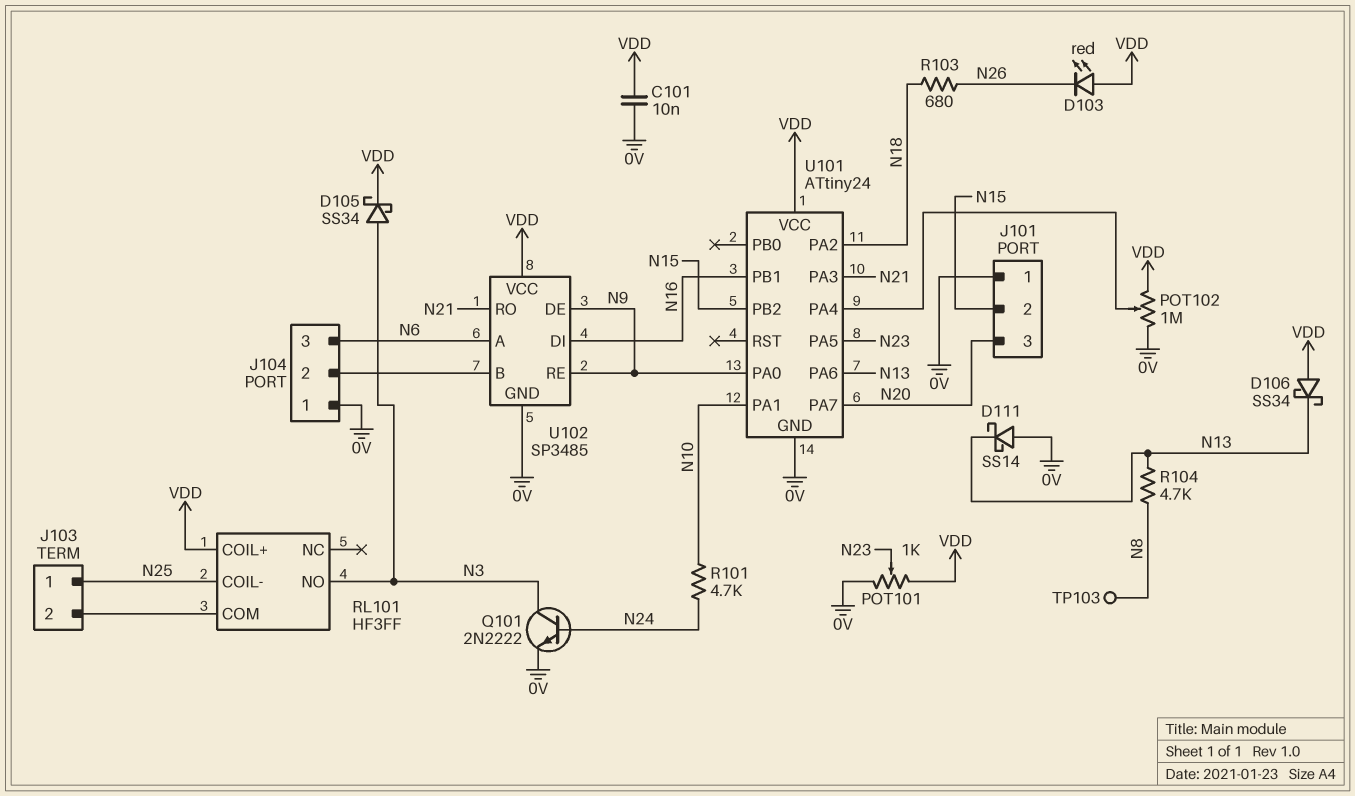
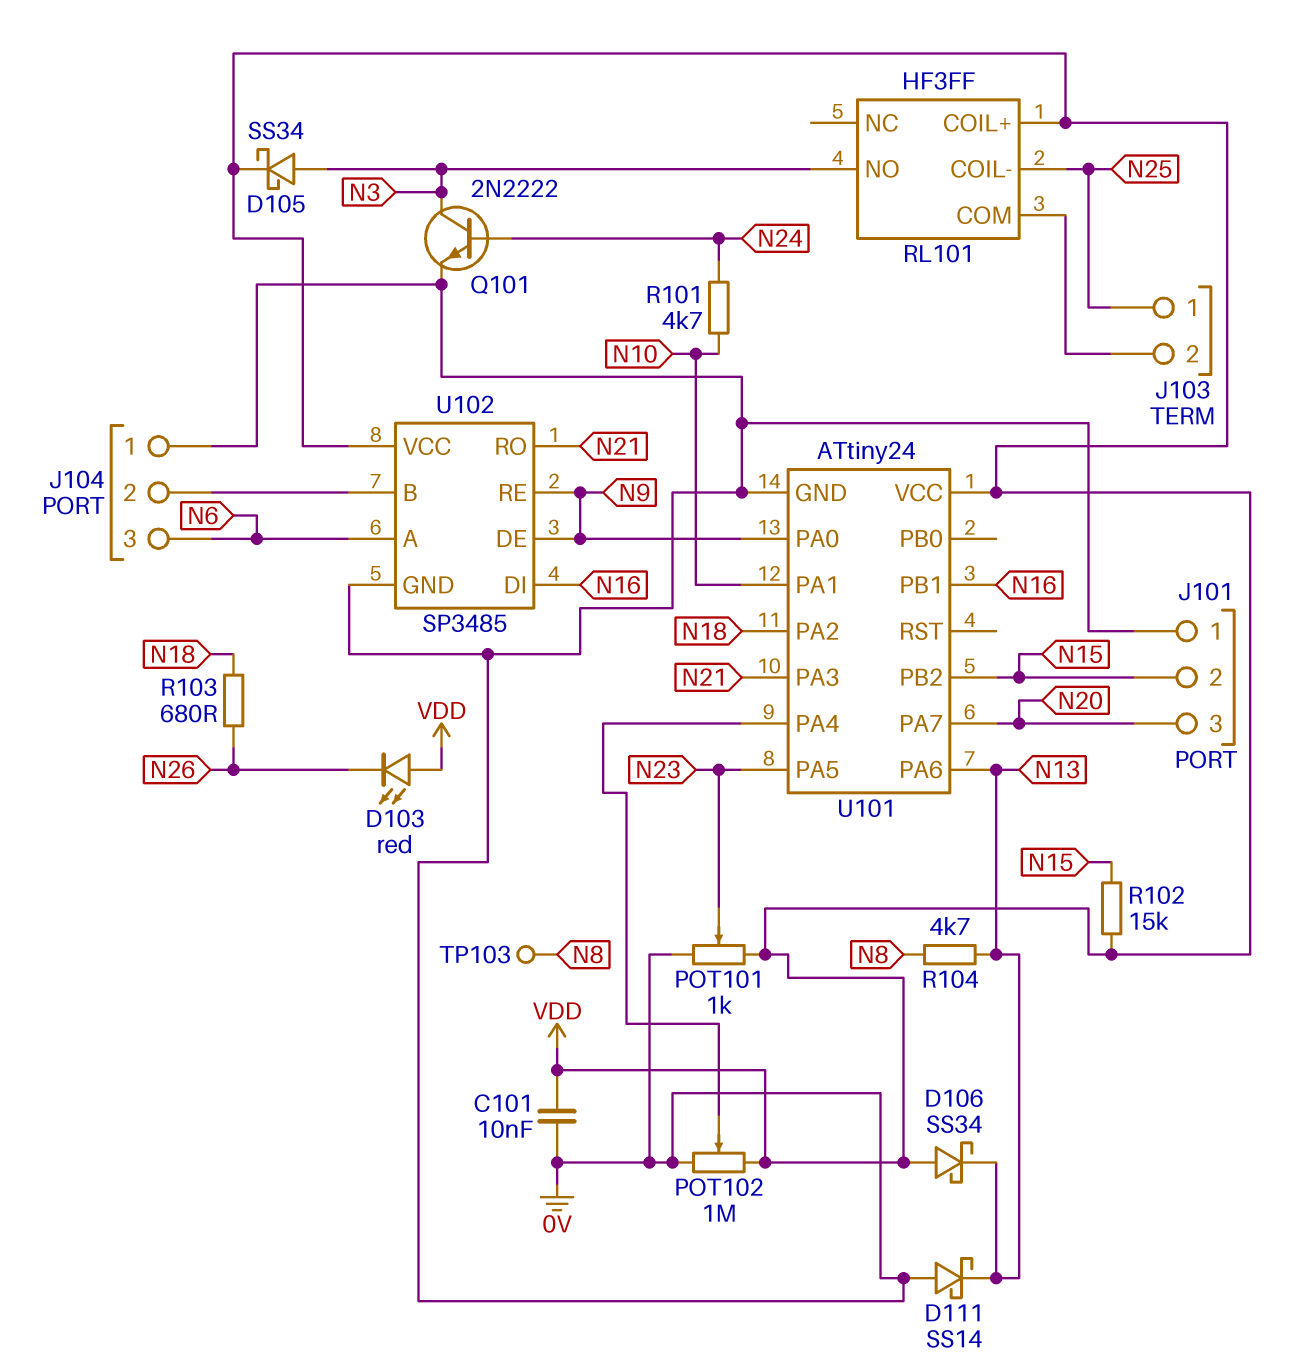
R102: none -> 15k (N15, VDD)

